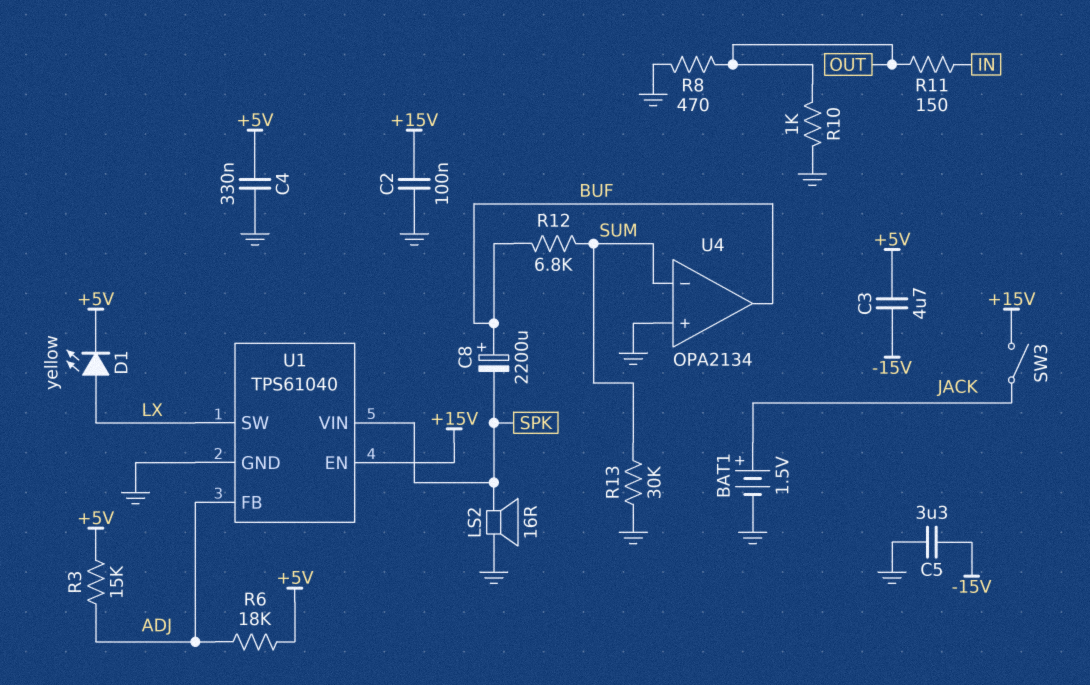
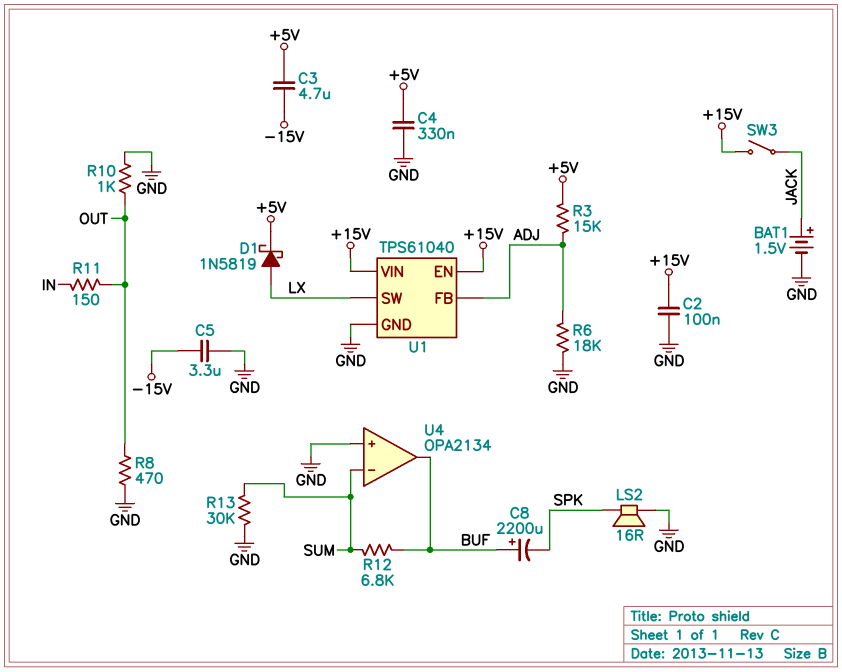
D1: LED yellow (A LX, K +5V) -> schottky 1N5819 (A LX, K +5V)
R6: 18k (+5V, ADJ) -> 18k (ADJ, GND)
U1 pin VIN: SPK -> +15V

